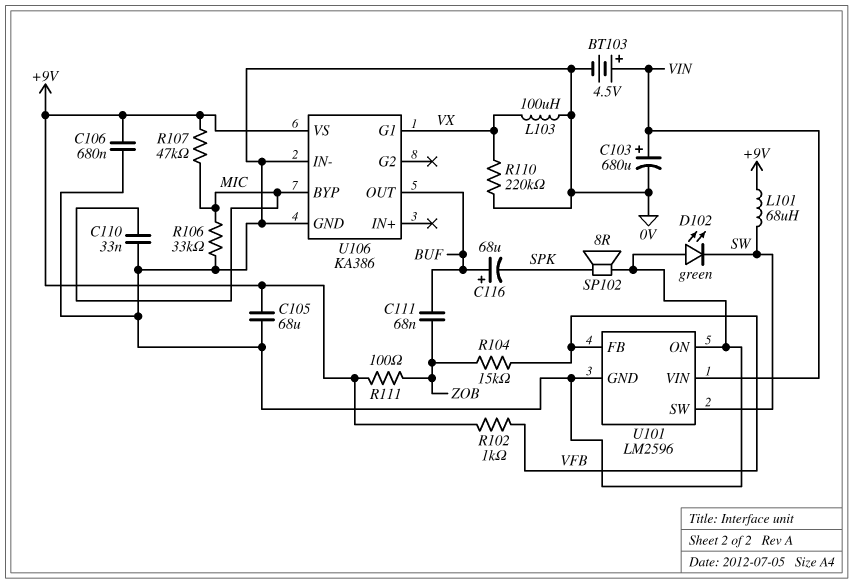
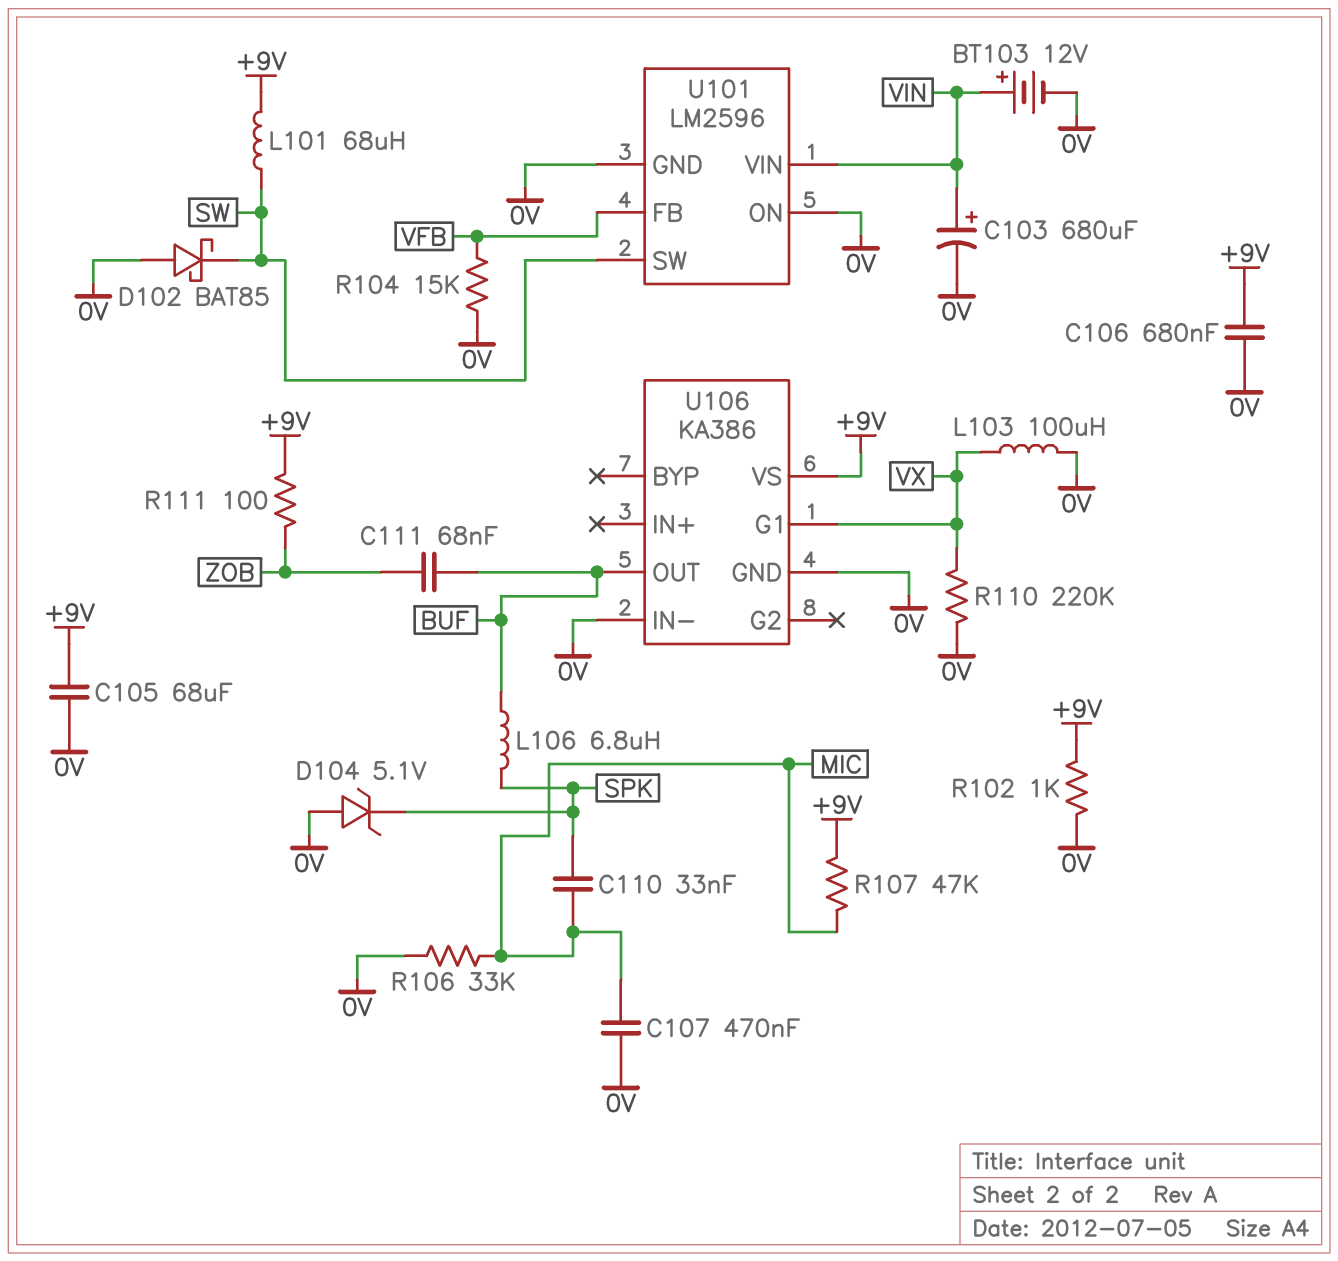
BT103: 4.5V (plus VIN, minus 0V) -> 12V (plus VIN, minus 0V)
C107: none -> 470nF (0V, MIC)
C110: 33nF (0V, MIC) -> 33nF (MIC, SPK)
C116: 68uF (plus BUF, minus SPK) -> none
D102: LED green (A 0V, K SW) -> schottky BAT85 (A 0V, K SW)
D104: none -> zener 5.1V (A 0V, K SPK)
L106: none -> 6.8uH (BUF, SPK)
R102: 1k (+9V, VFB) -> 1k (+9V, 0V)
R104: 15k (VFB, ZOB) -> 15k (0V, VFB)
SP102: speaker 8R (0V, SPK) -> none
U106 pin BYP: MIC -> none

